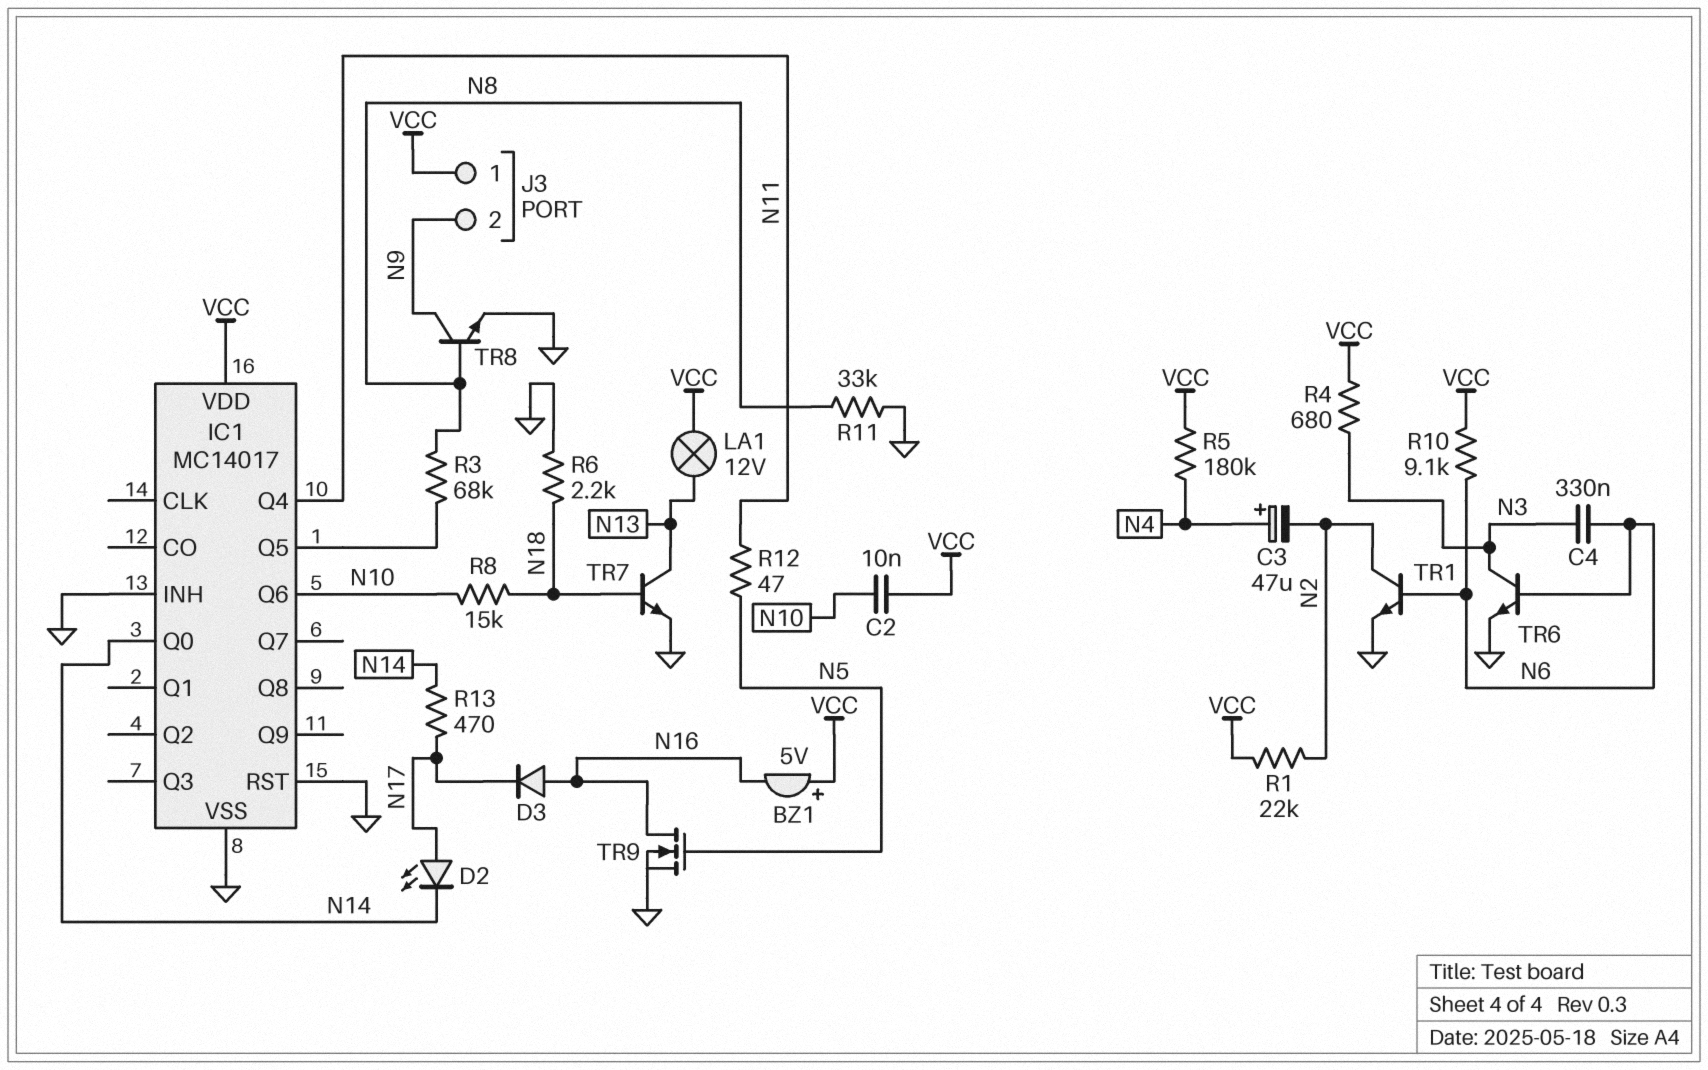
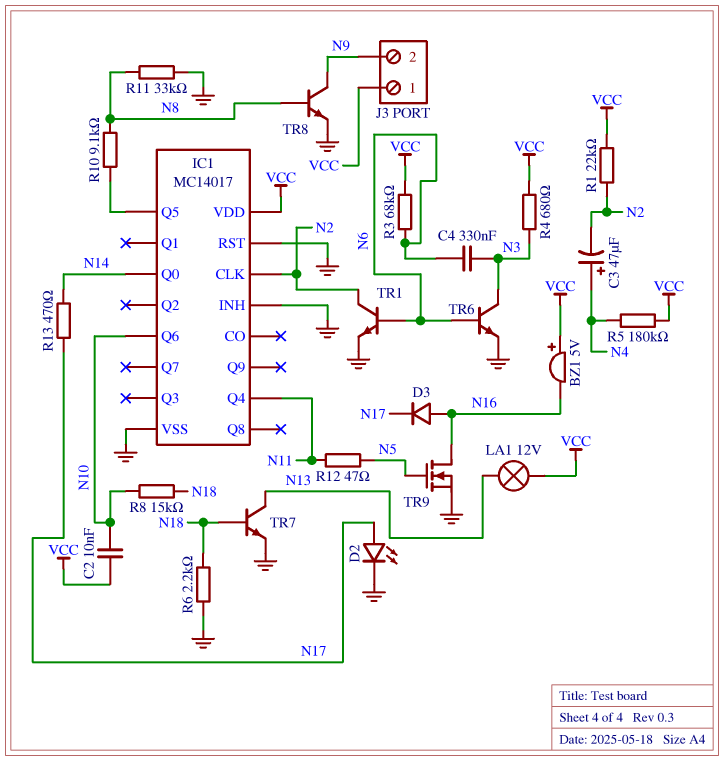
D2: LED (A N17, K N14) -> LED (A N17, K GND)
IC1 pin CLK: none -> N2
R3: 68k (IC1/Q5, N8) -> 68k (N6, VCC)
R10: 9.1k (N6, VCC) -> 9.1k (IC1/Q5, N8)

